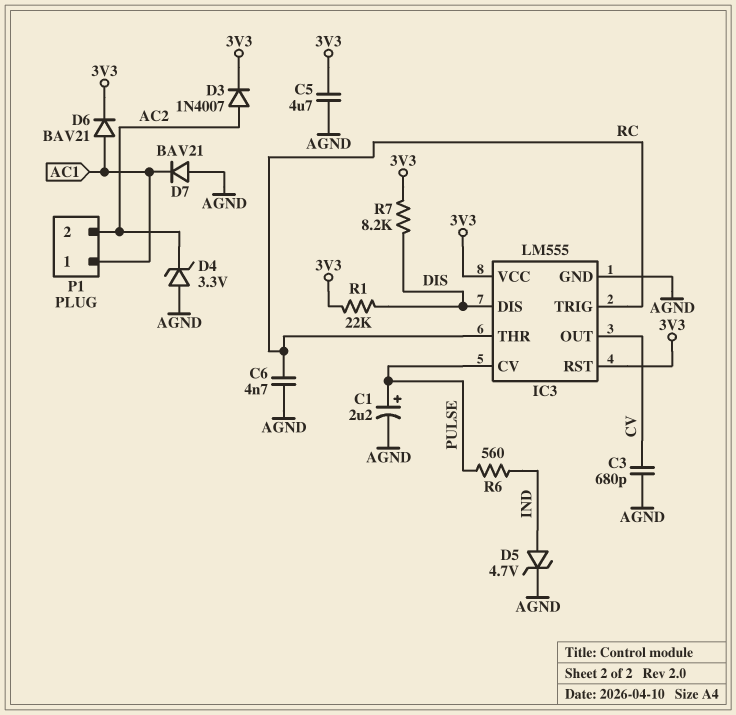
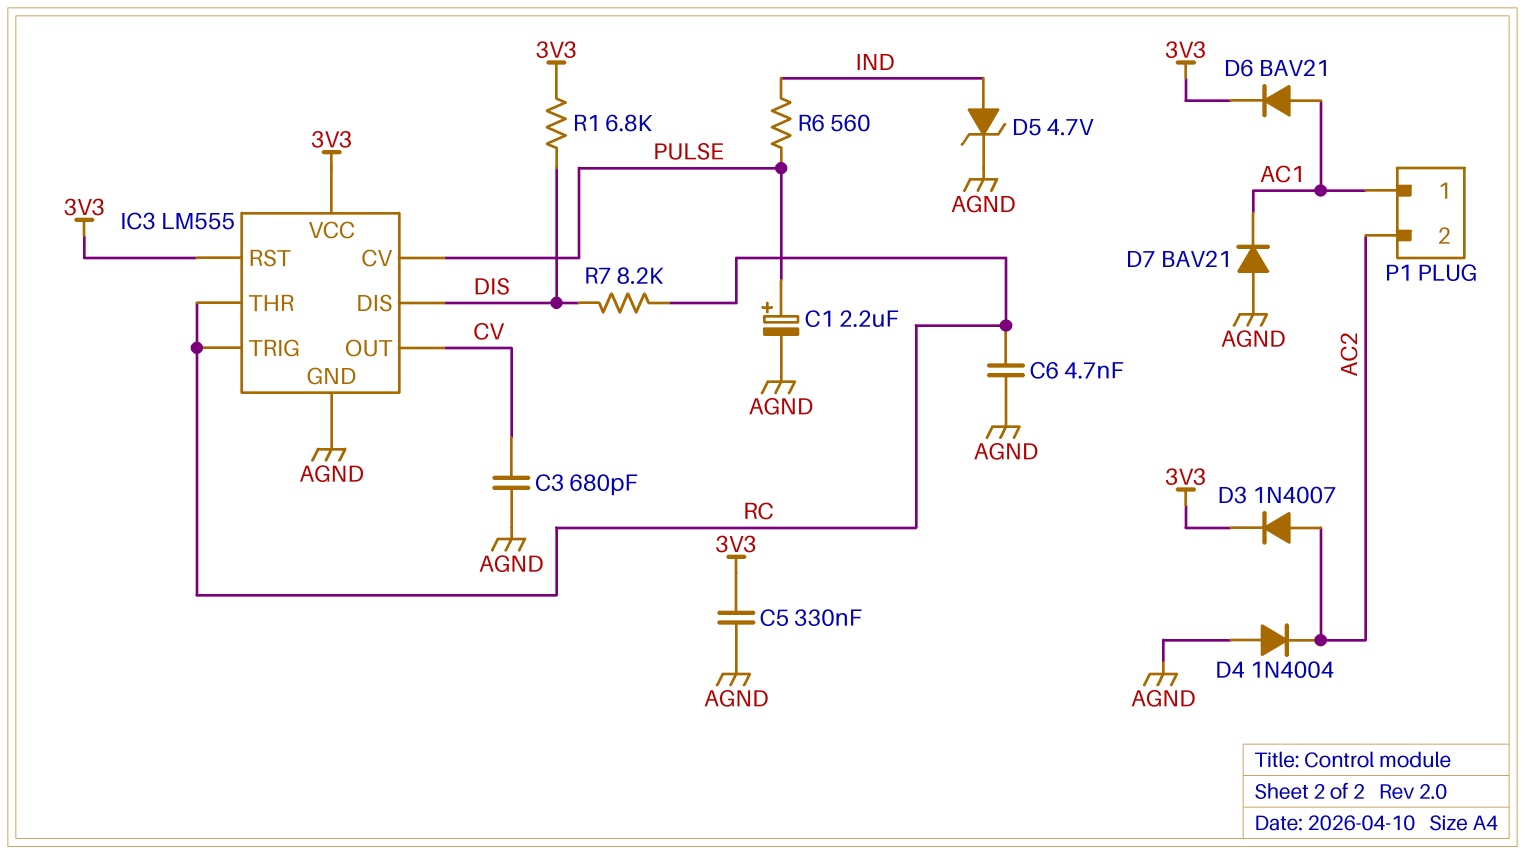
C5: 4.7uF (3V3, AGND) -> 330nF (3V3, AGND)
D4: zener 3.3V (A AGND, K AC2) -> diode 1N4004 (A AGND, K AC2)
R1: 22k (3V3, DIS) -> 6.8k (3V3, DIS)
R7: 8.2k (3V3, DIS) -> 8.2k (DIS, RC)

